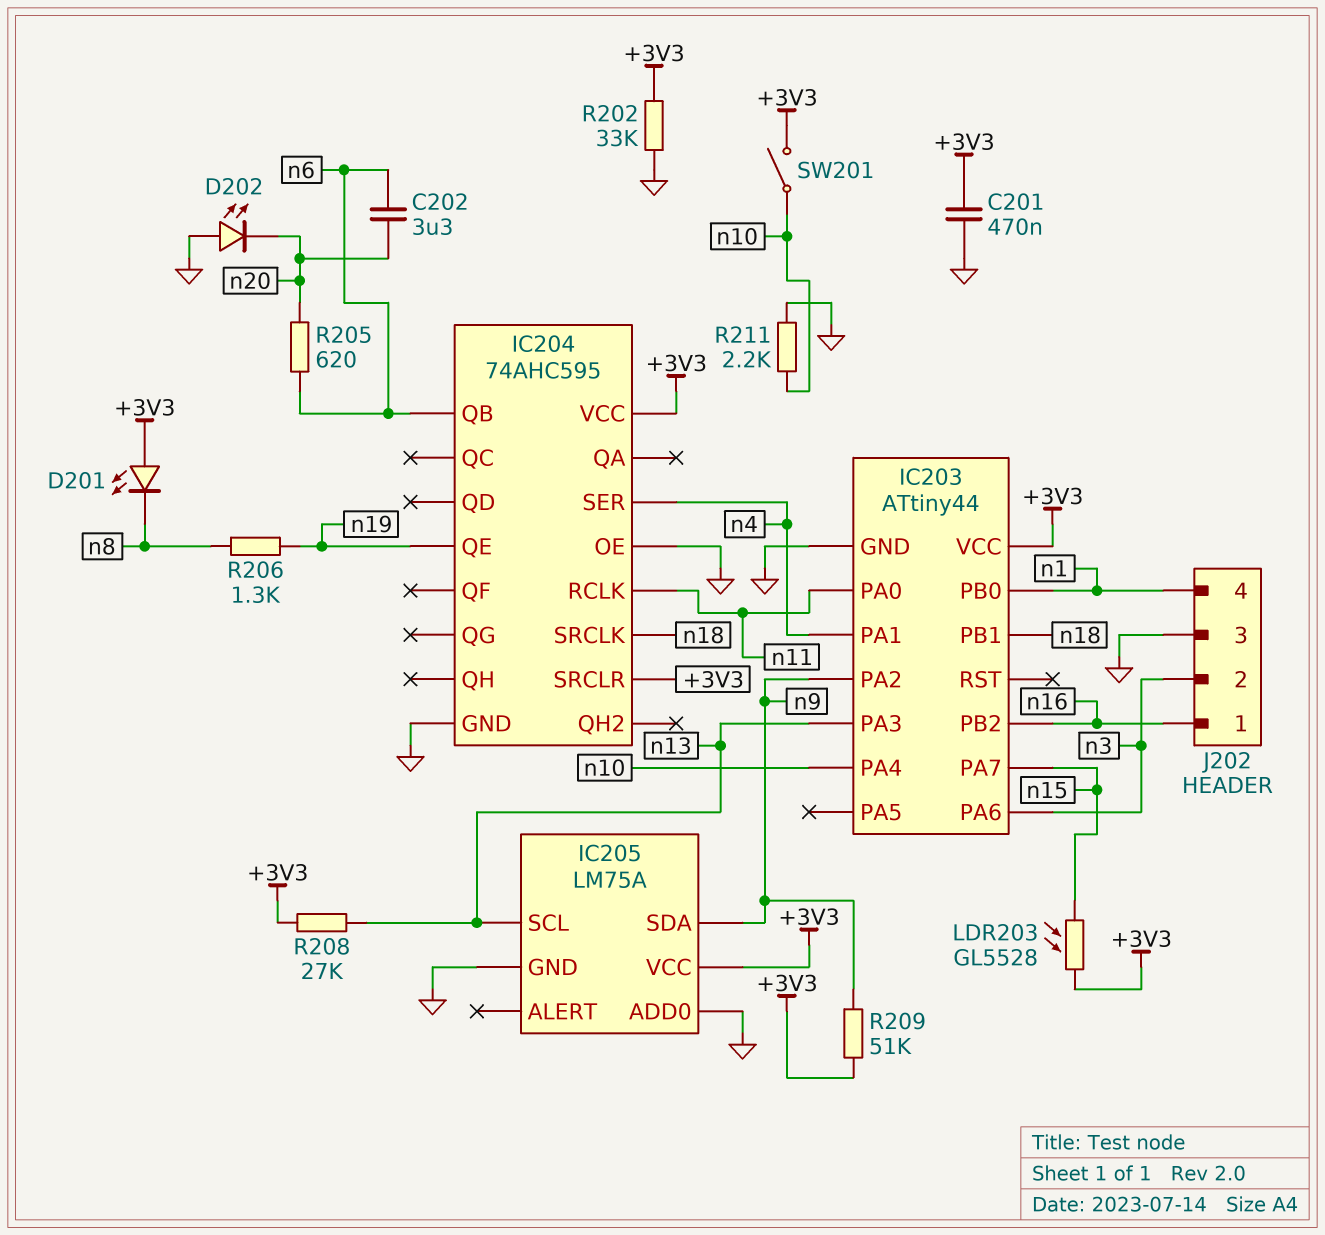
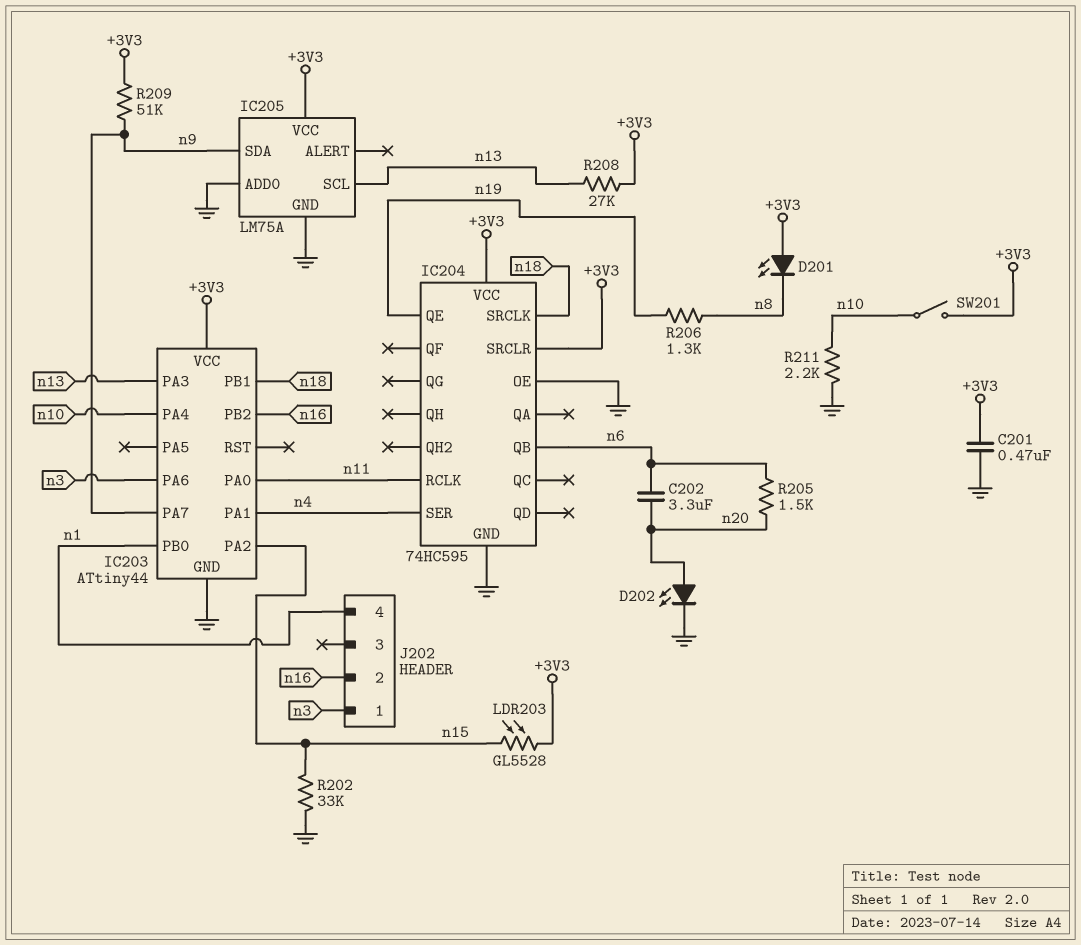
D202: LED (A GND, K n20) -> LED (A n20, K GND)
IC203 pin PA2: n9 -> n15
IC203 pin PA7: n15 -> n9
IC204: 74AHC595 -> 74HC595
J202 pin 1: n16 -> n3
J202 pin 2: n3 -> n16
J202 pin 3: GND -> none
R202: 33k (+3V3, GND) -> 33k (GND, n15)
R205: 620 (n6, n20) -> 1.5k (n6, n20)

